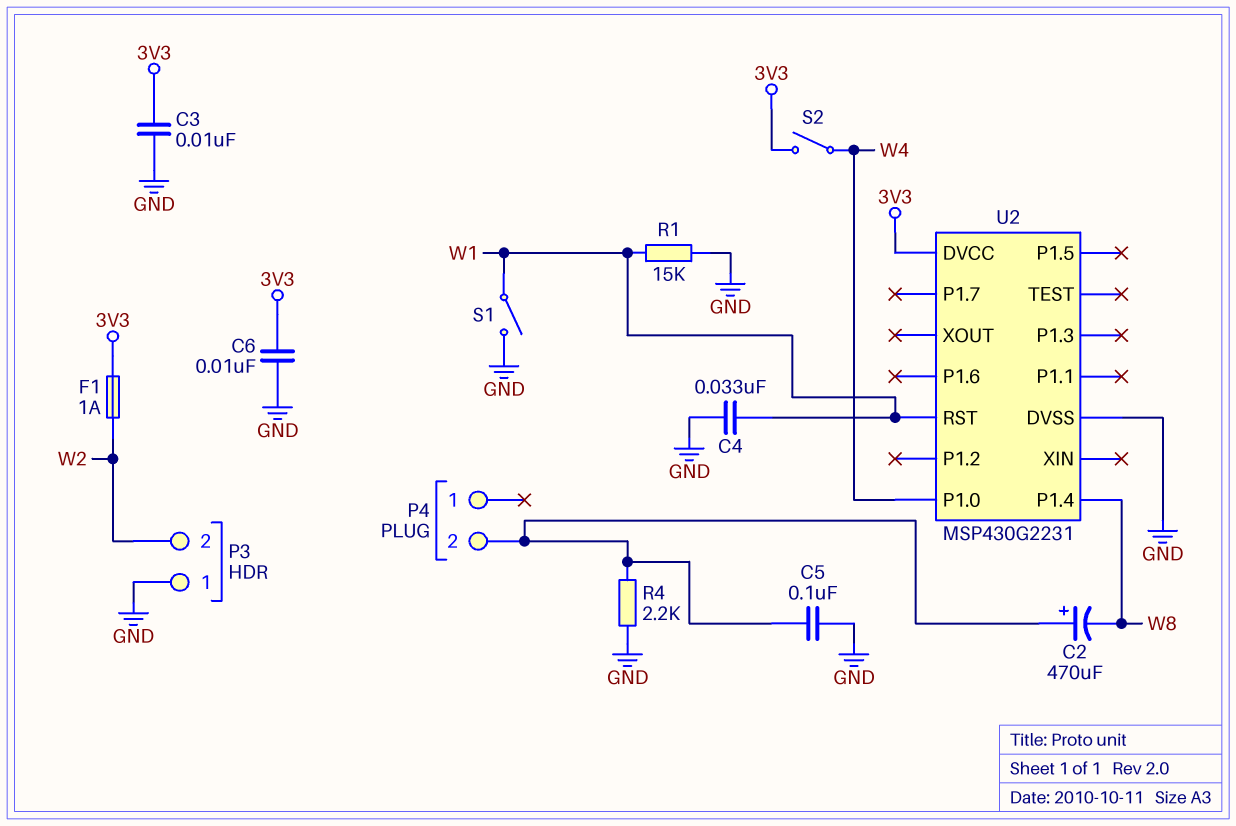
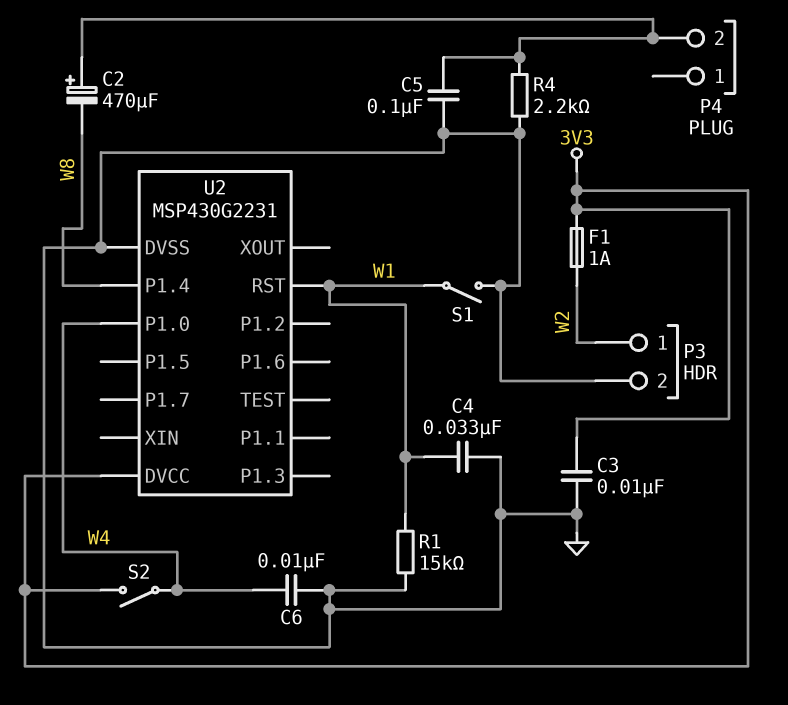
C6: 10nF (3V3, GND) -> 10nF (GND, W4)
P3 pin 1: GND -> W2
P3 pin 2: W2 -> GND

